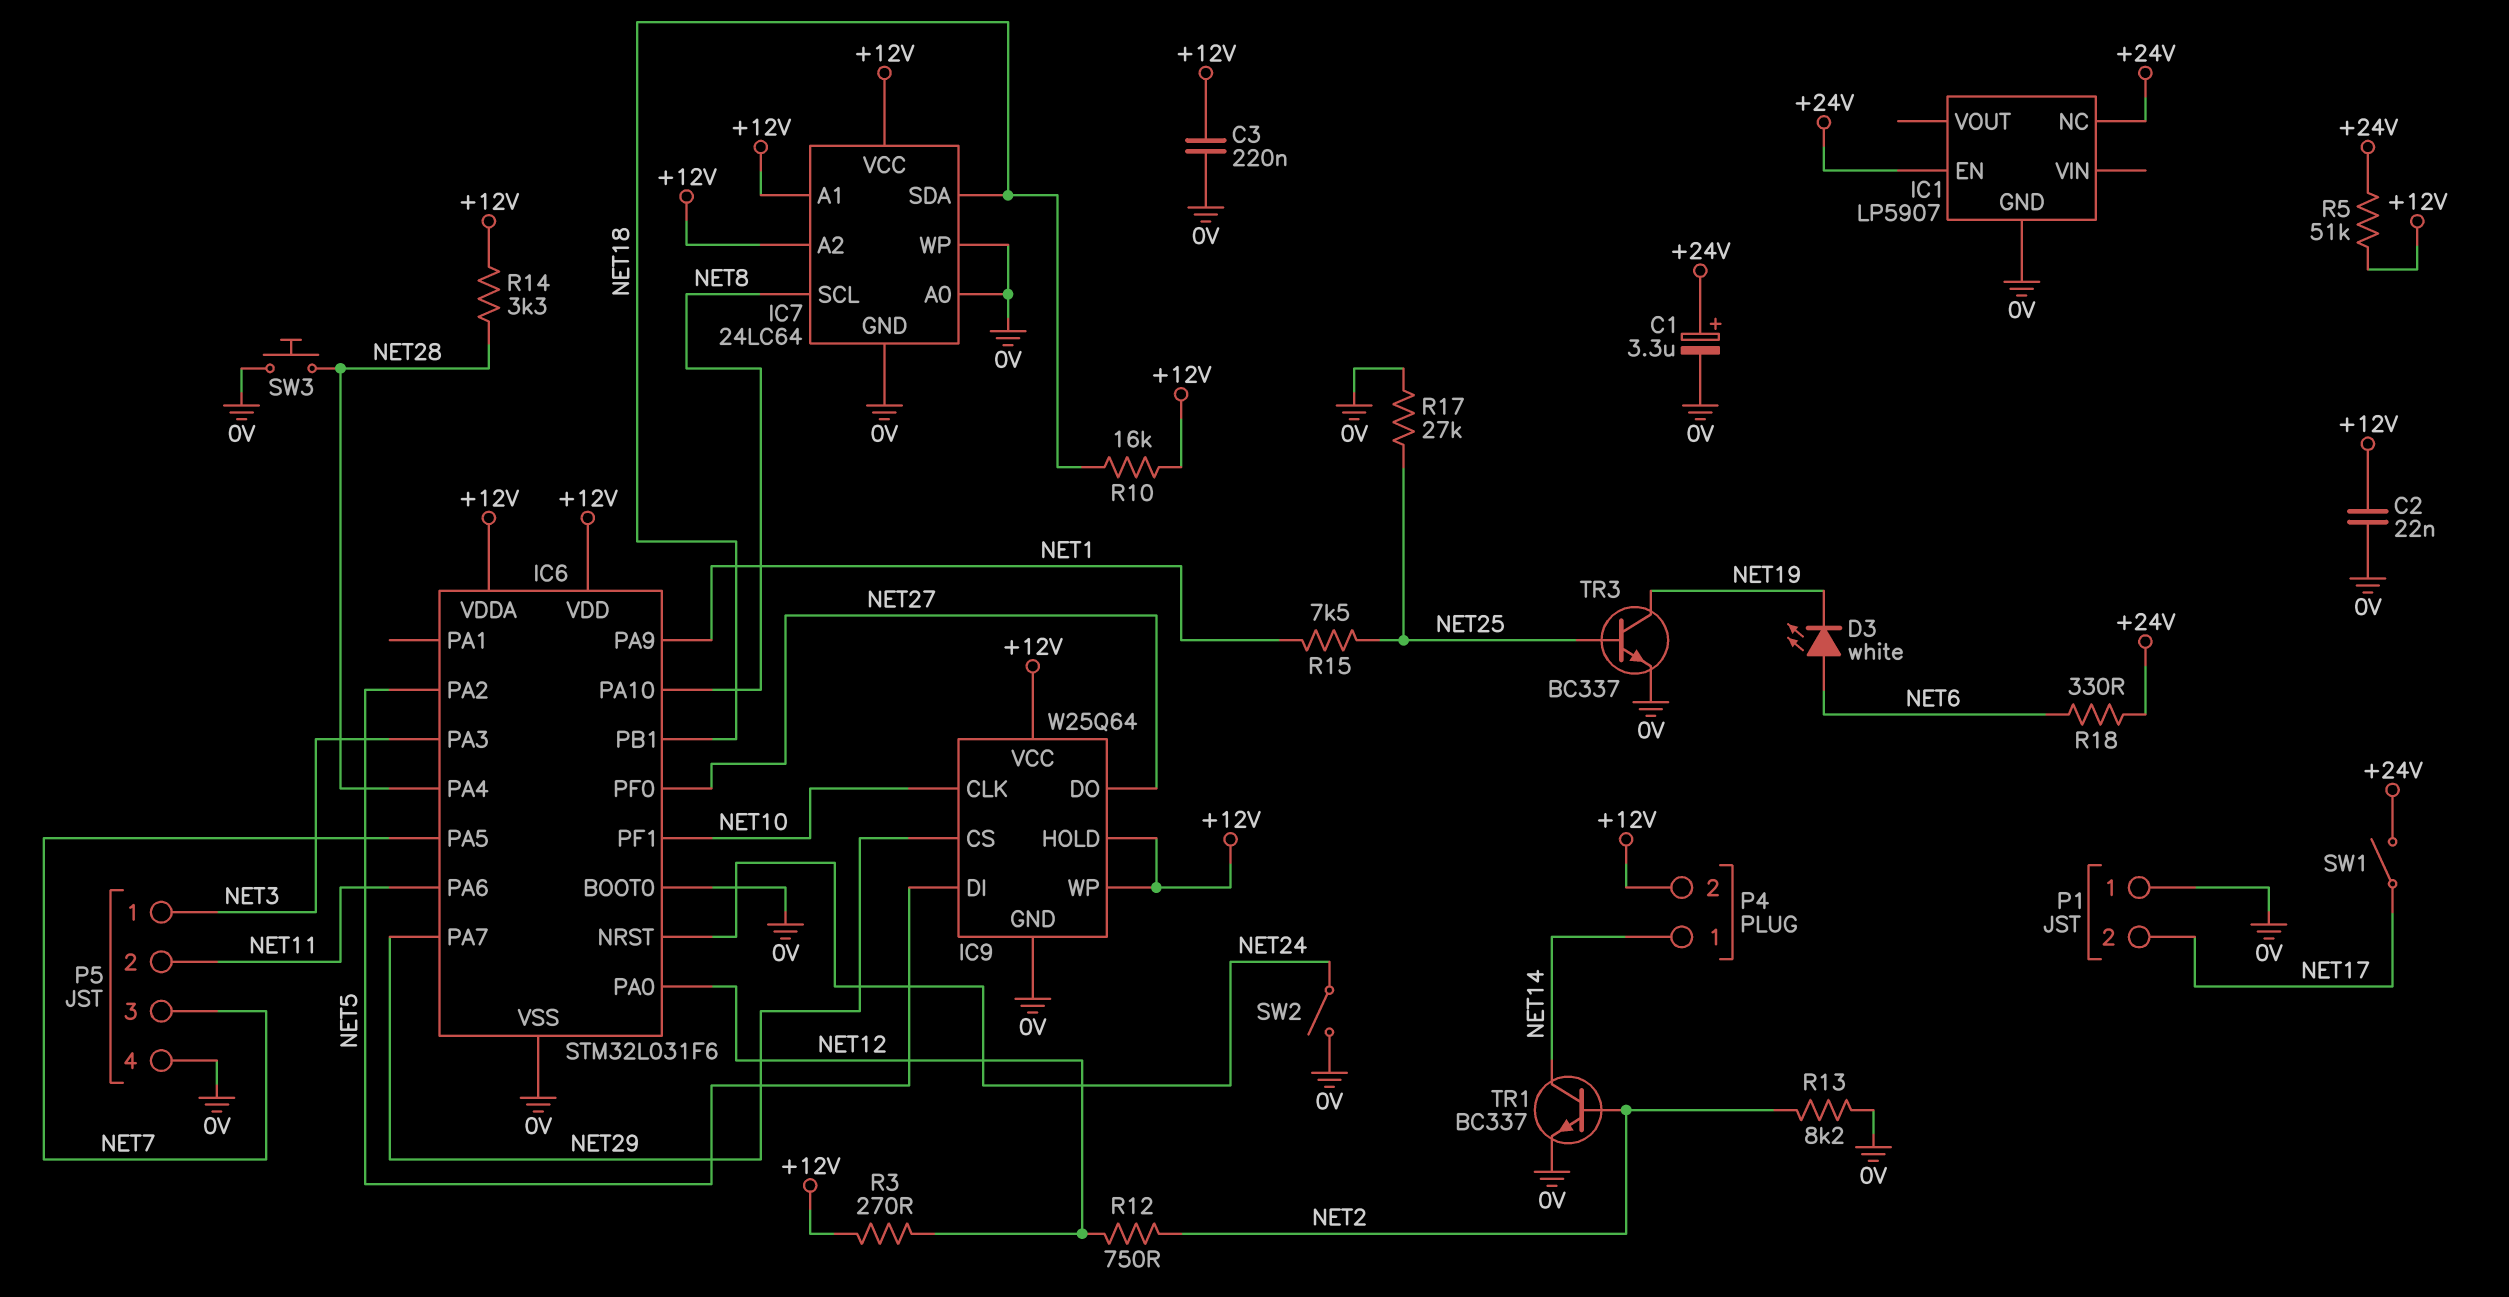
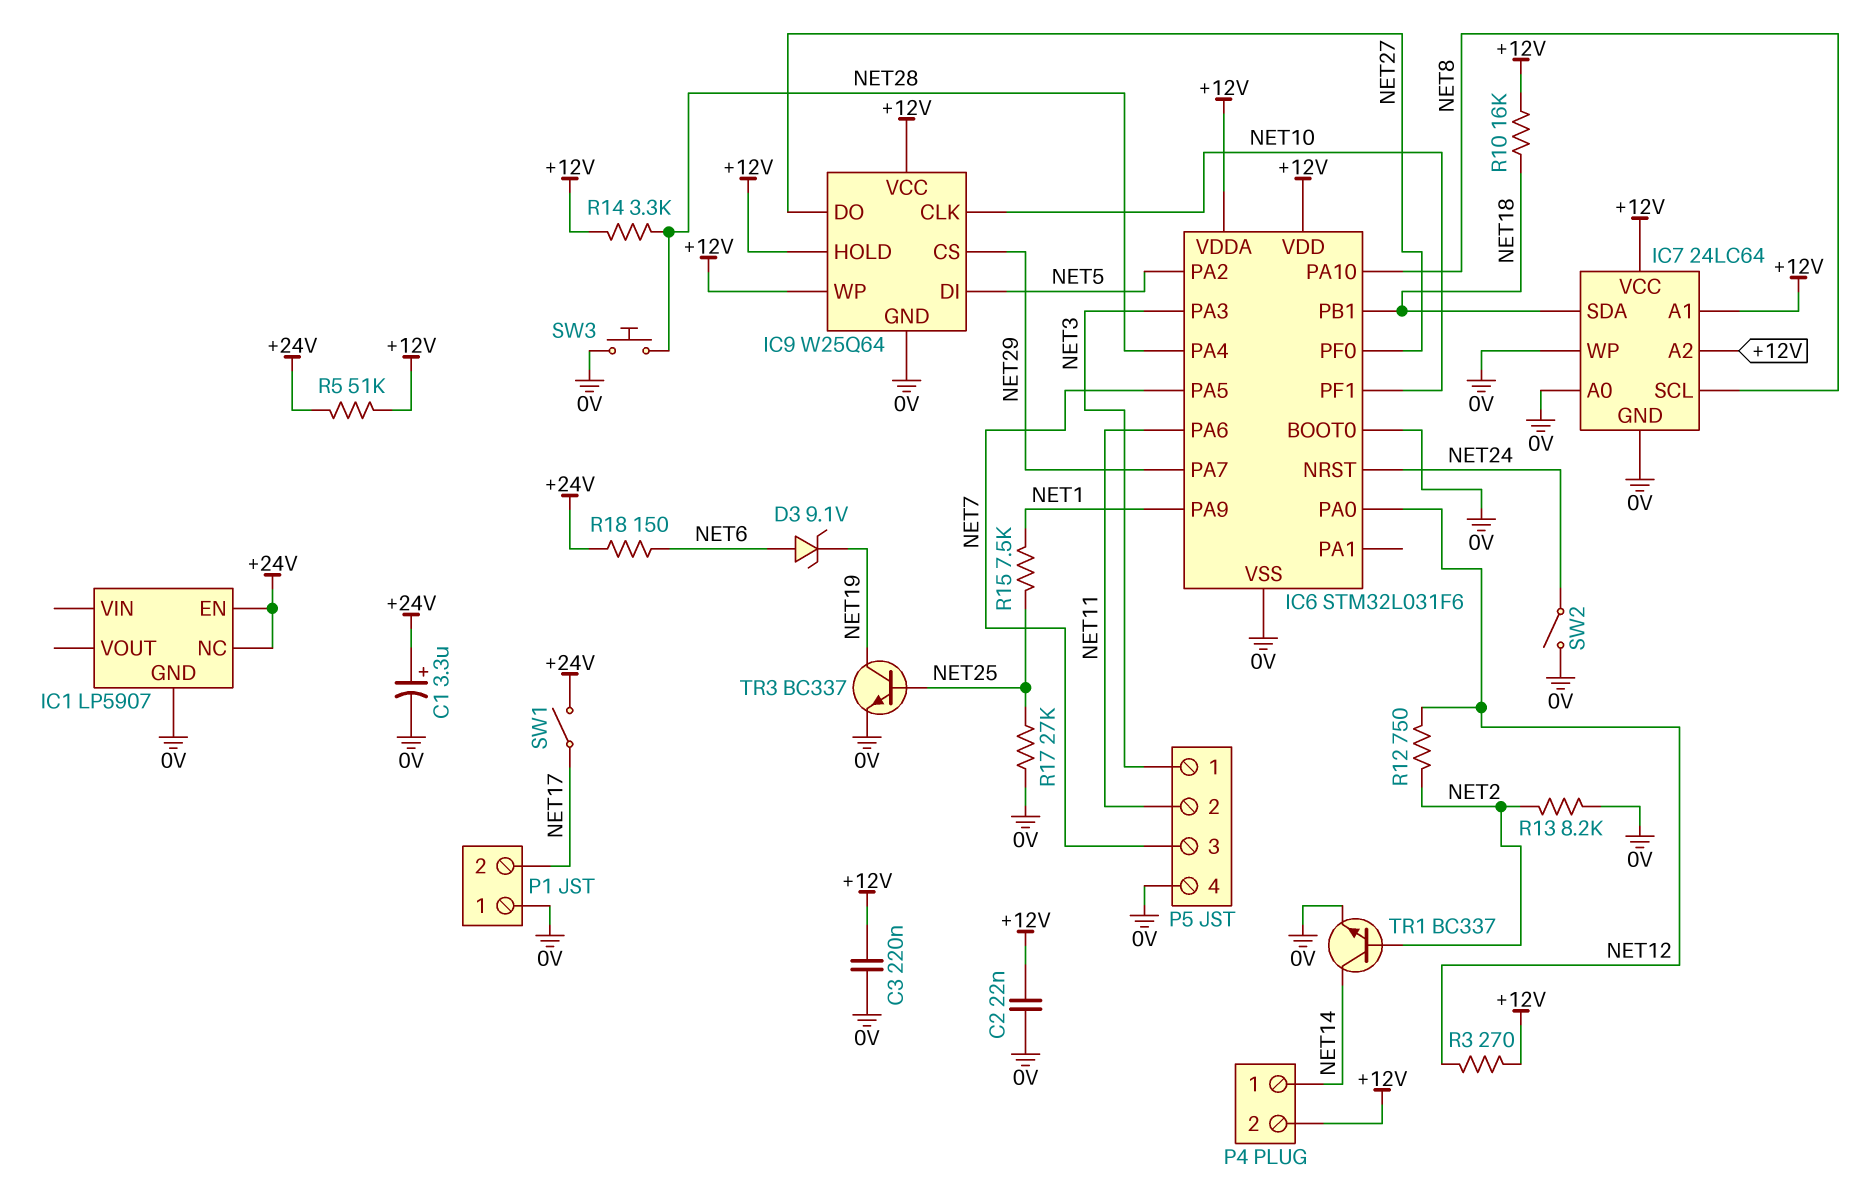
D3: LED white (A NET6, K NET19) -> zener 9.1V (A NET6, K NET19)
R18: 330 (+24V, NET6) -> 150 (+24V, NET6)

